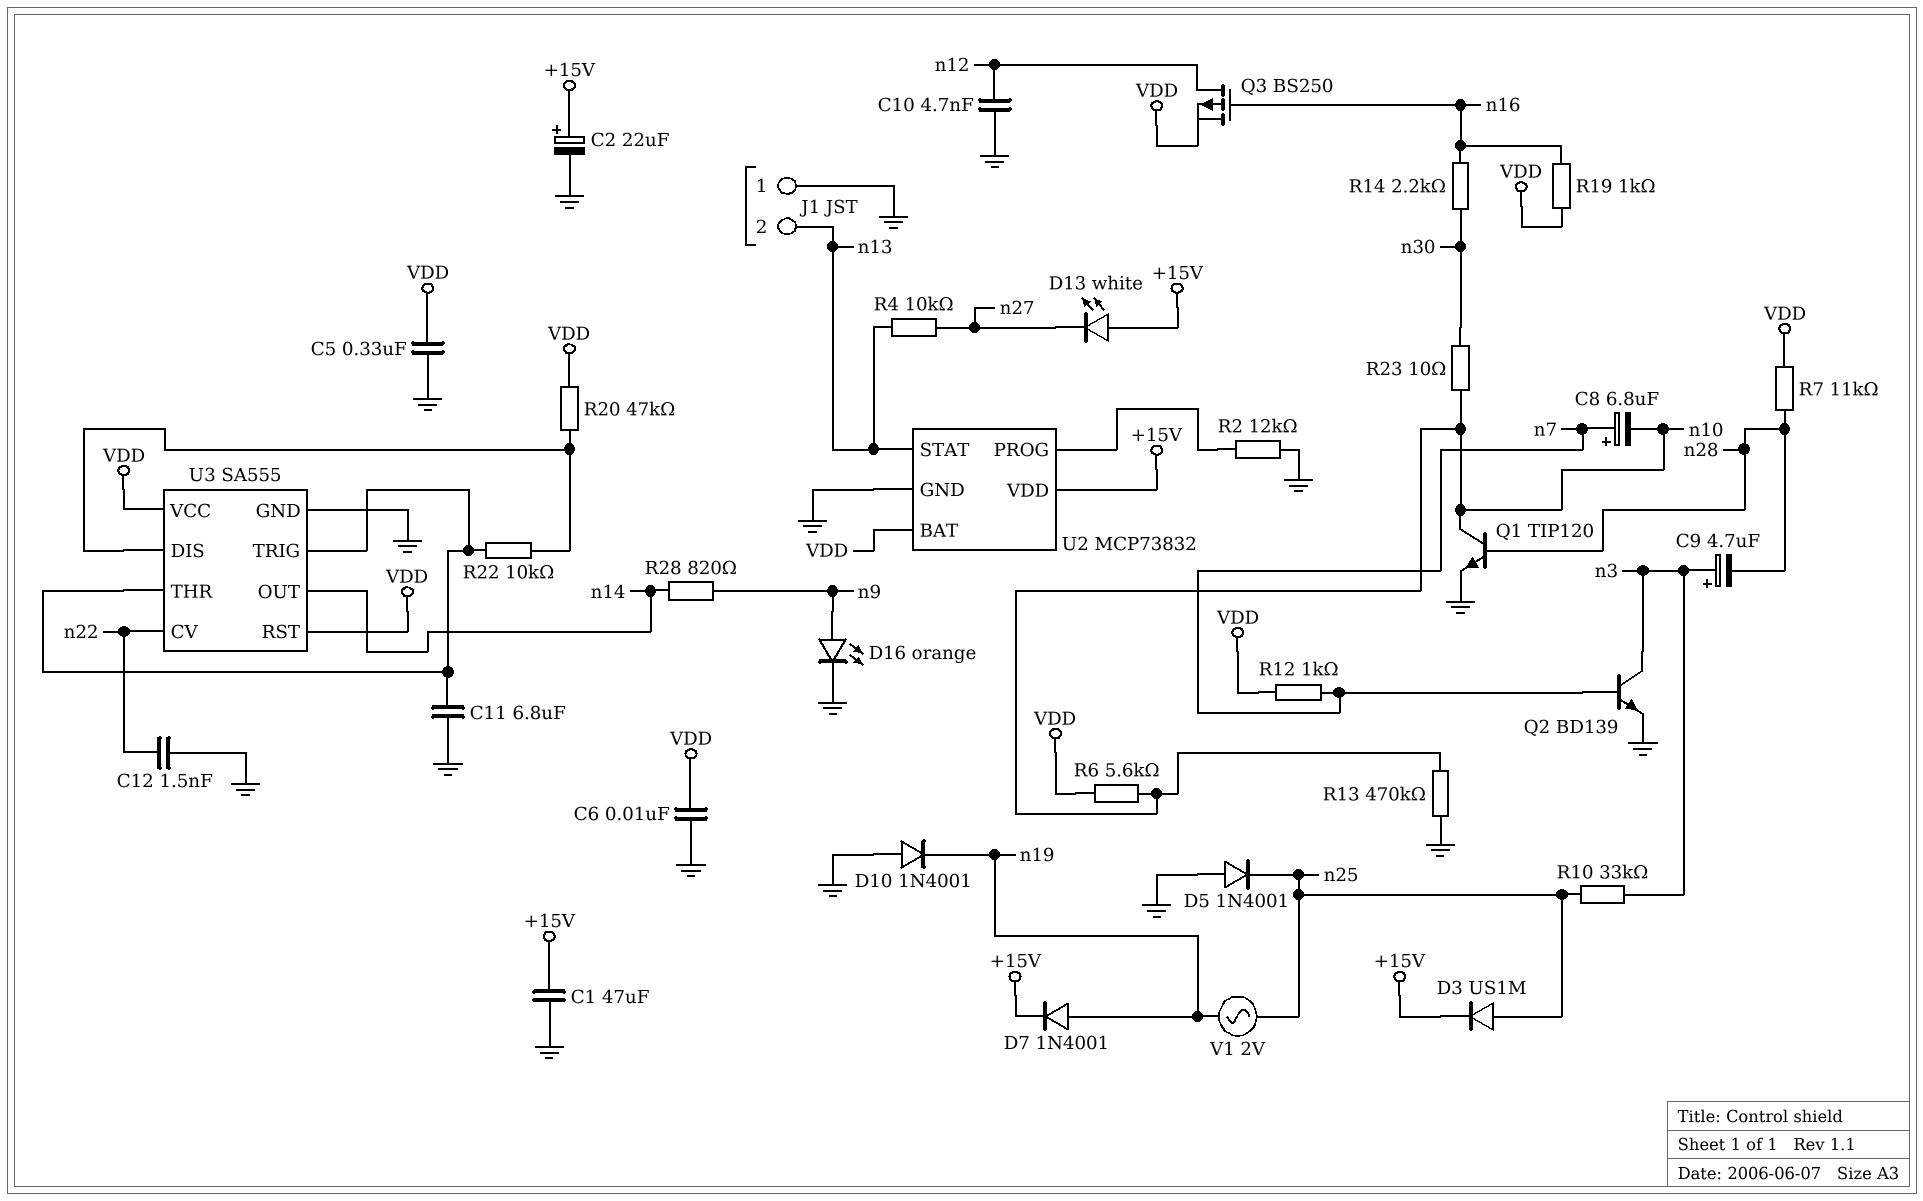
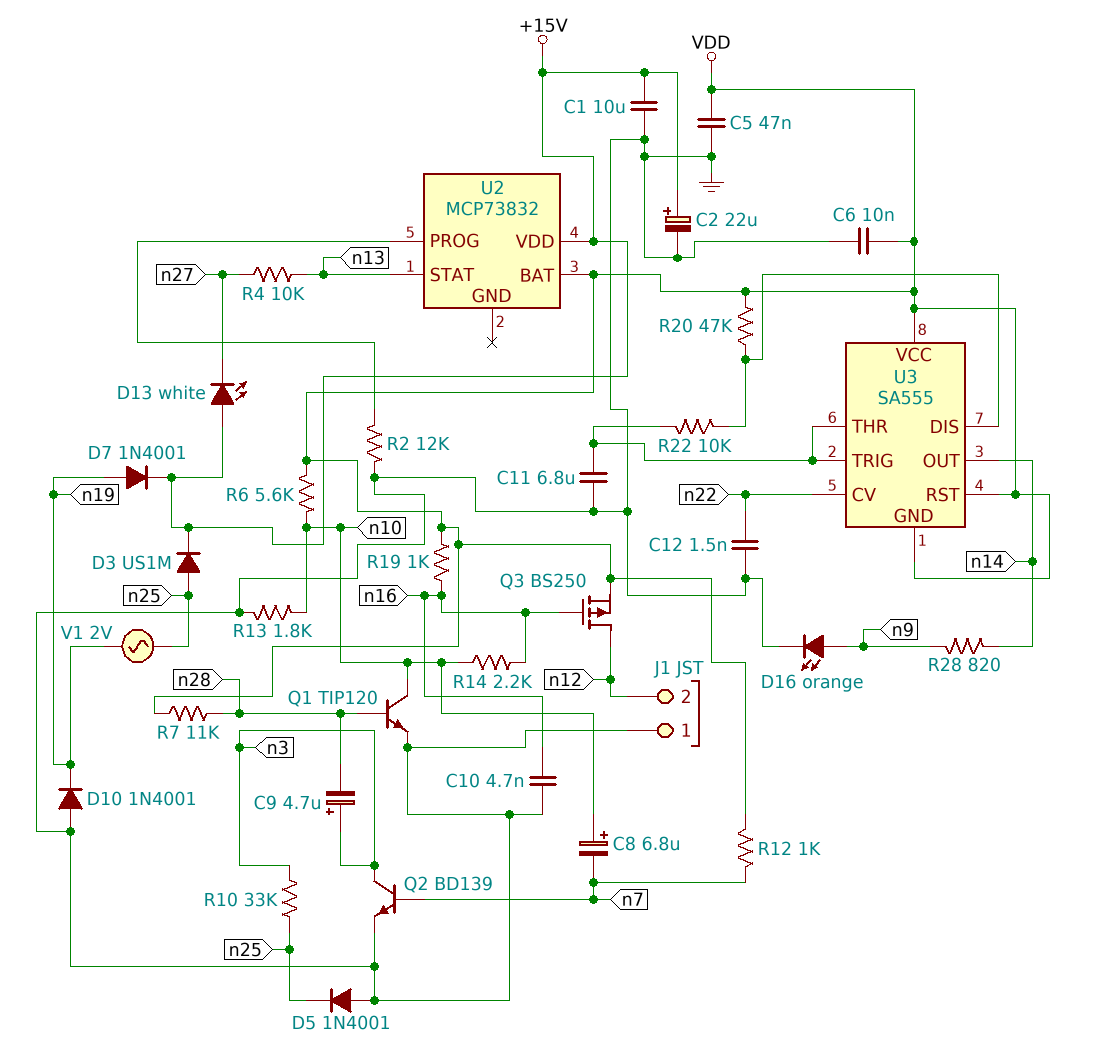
C1: 47uF (+15V, GND) -> 10uF (+15V, GND)
C5: 330nF (GND, VDD) -> 47nF (GND, VDD)
C8: 6.8uF (plus n7, minus n10) -> 6.8uF (plus n10, minus n7)
C10: 4.7nF (GND, n12) -> 4.7nF (GND, n16)
J1 pin 2: n13 -> n12
R13: 470k (GND, n10) -> 1.8k (GND, n10)
R14: 2.2k (n16, n30) -> 2.2k (n10, n16)
R23: 10 (n10, n30) -> none
U2 pin GND: GND -> none
U3 pin GND: GND -> VDD

